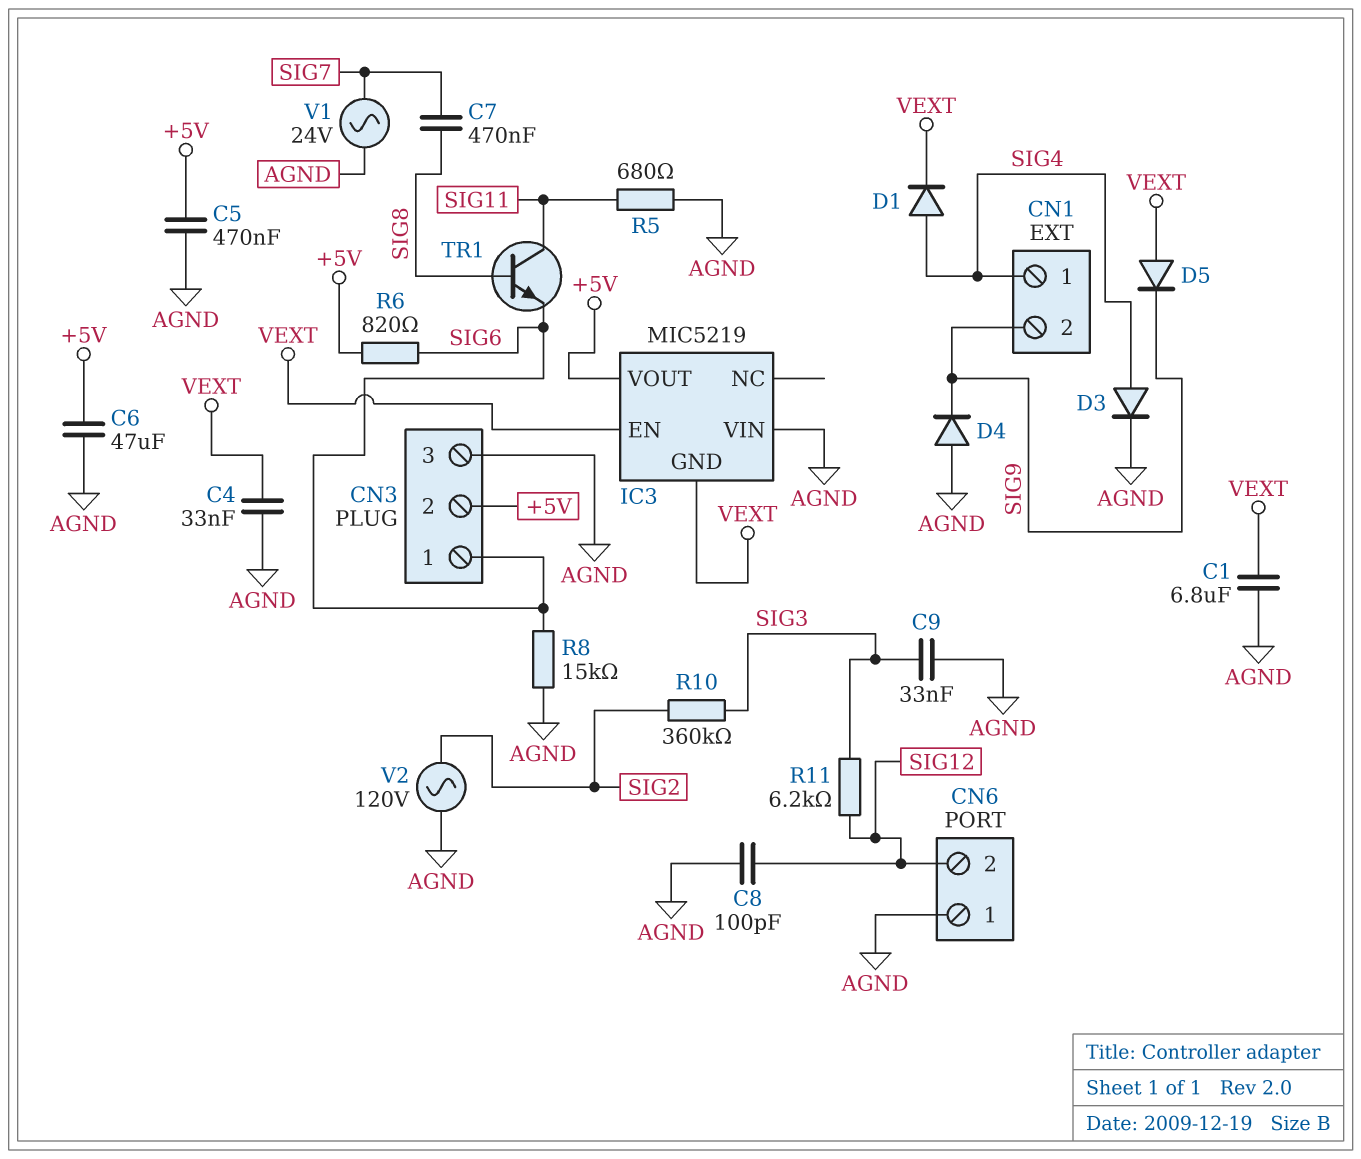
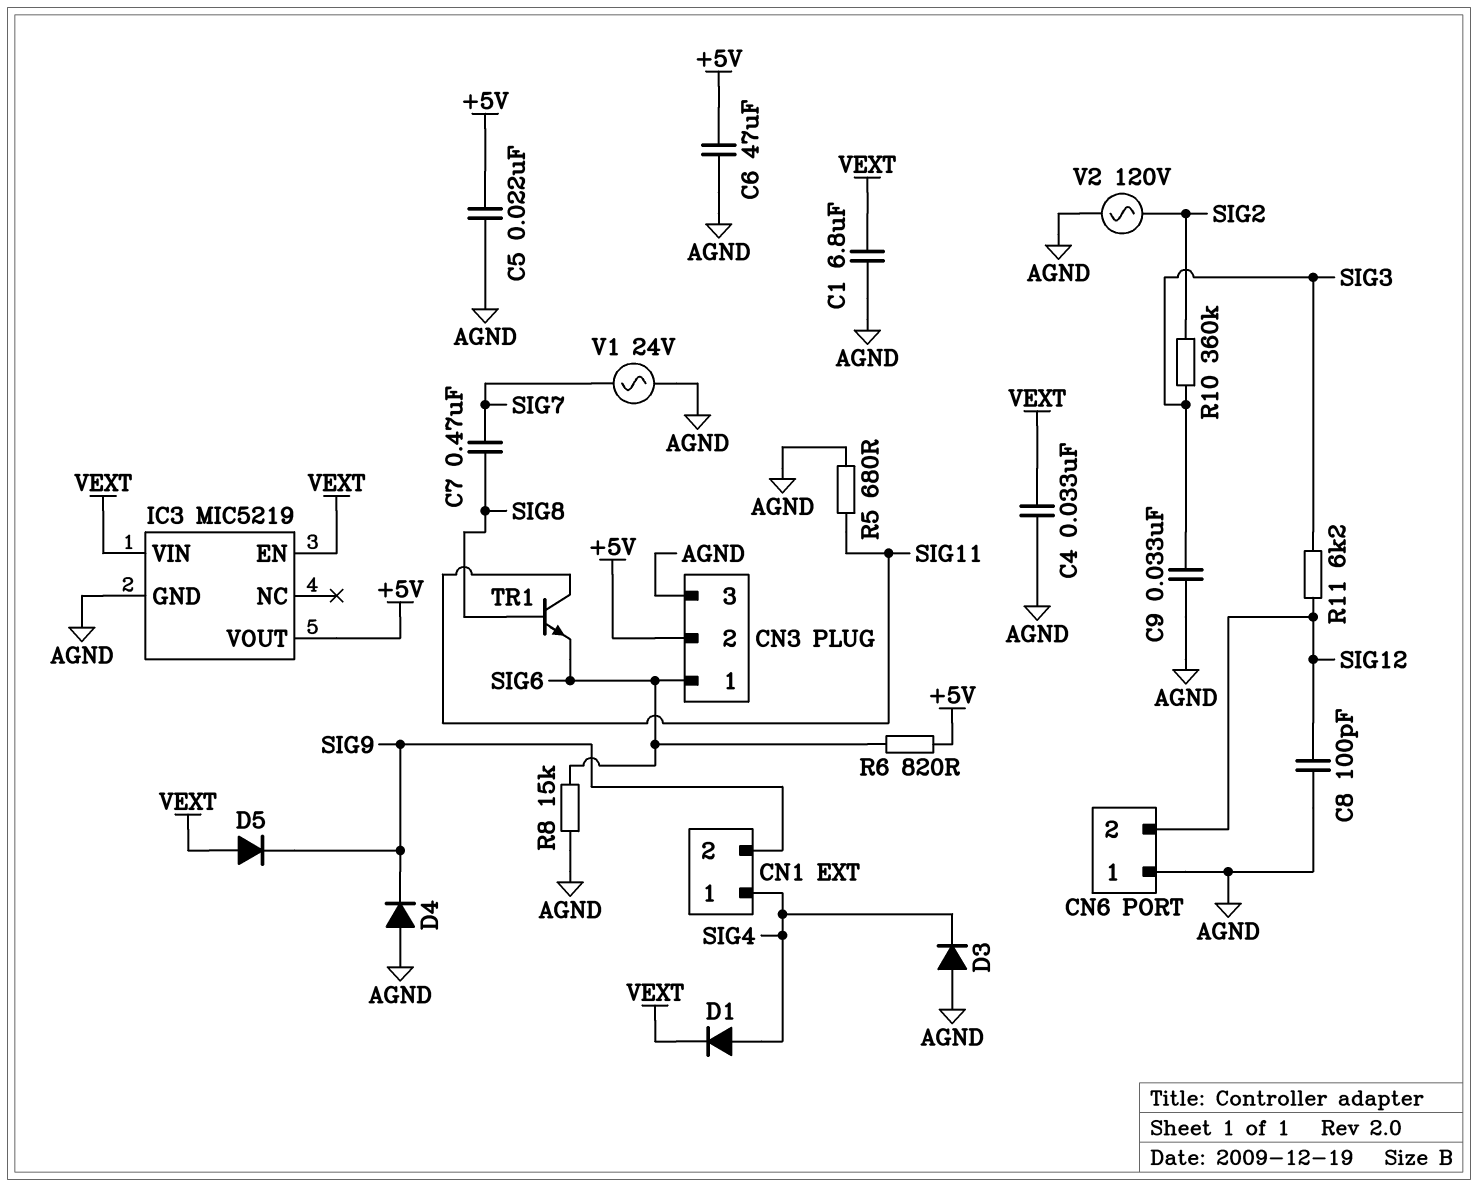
C5: 470nF (+5V, AGND) -> 22nF (+5V, AGND)
D3: diode (A SIG4, K AGND) -> diode (A AGND, K SIG4)
IC3 pin GND: VEXT -> AGND
IC3 pin VIN: AGND -> VEXT

